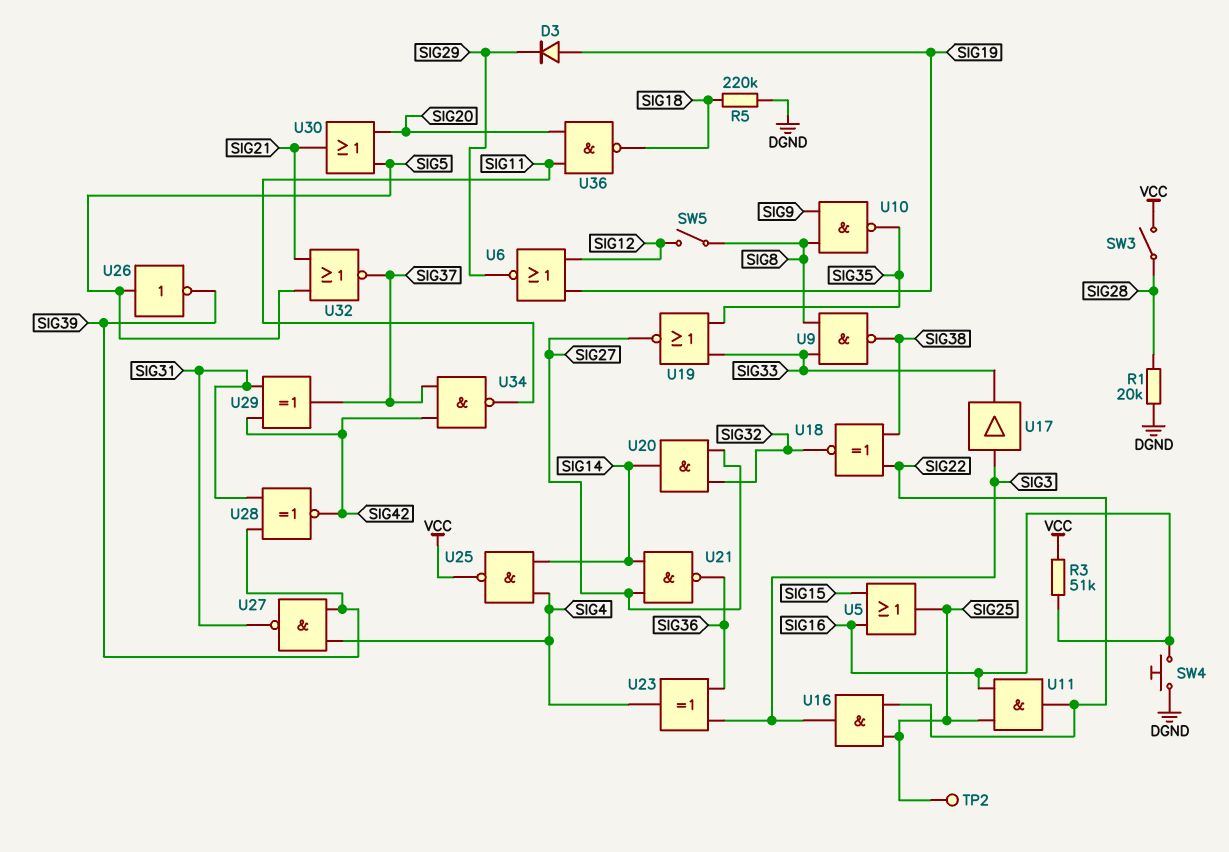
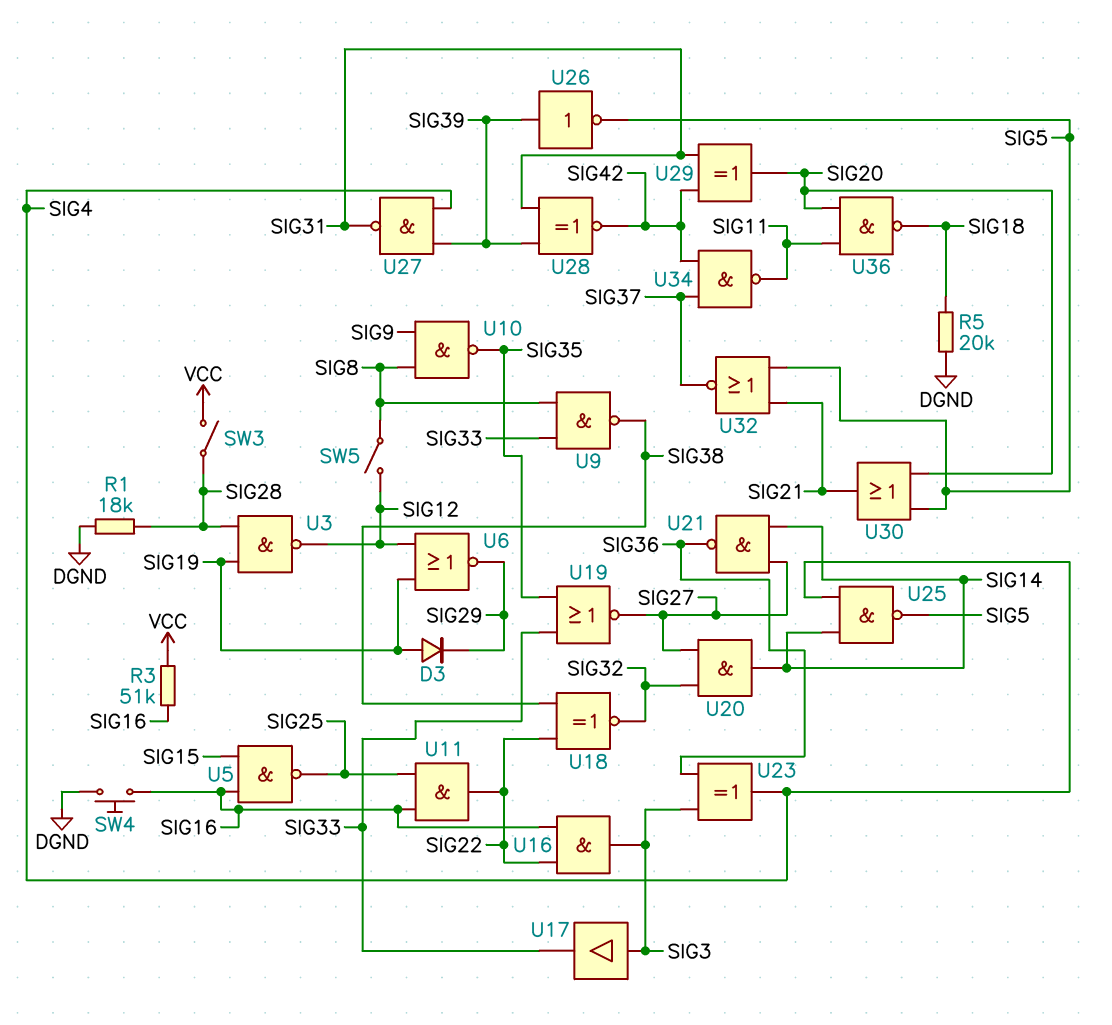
R1: 20k (DGND, SIG28) -> 18k (DGND, SIG28)
R5: 220k (DGND, SIG18) -> 20k (DGND, SIG18)
TP2: test point (SIG25) -> none
U3: none -> NAND (in SIG19, in SIG28, out SIG12)
U5: OR (in SIG15, in SIG16, out SIG25) -> NAND (in SIG15, in SIG16, out SIG25)
U16: AND (in SIG22, in SIG25, out SIG3) -> AND (in SIG16, in SIG22, out SIG3)
U25: NAND (in SIG4, in SIG14, out VCC) -> NAND (in SIG4, in SIG14, out SIG5)
U26: NOT (in SIG5, out SIG39) -> NOT (in SIG39, out SIG5)
U29: XOR (in SIG31, in SIG42, out SIG37) -> XOR (in SIG31, in SIG42, out SIG20)

